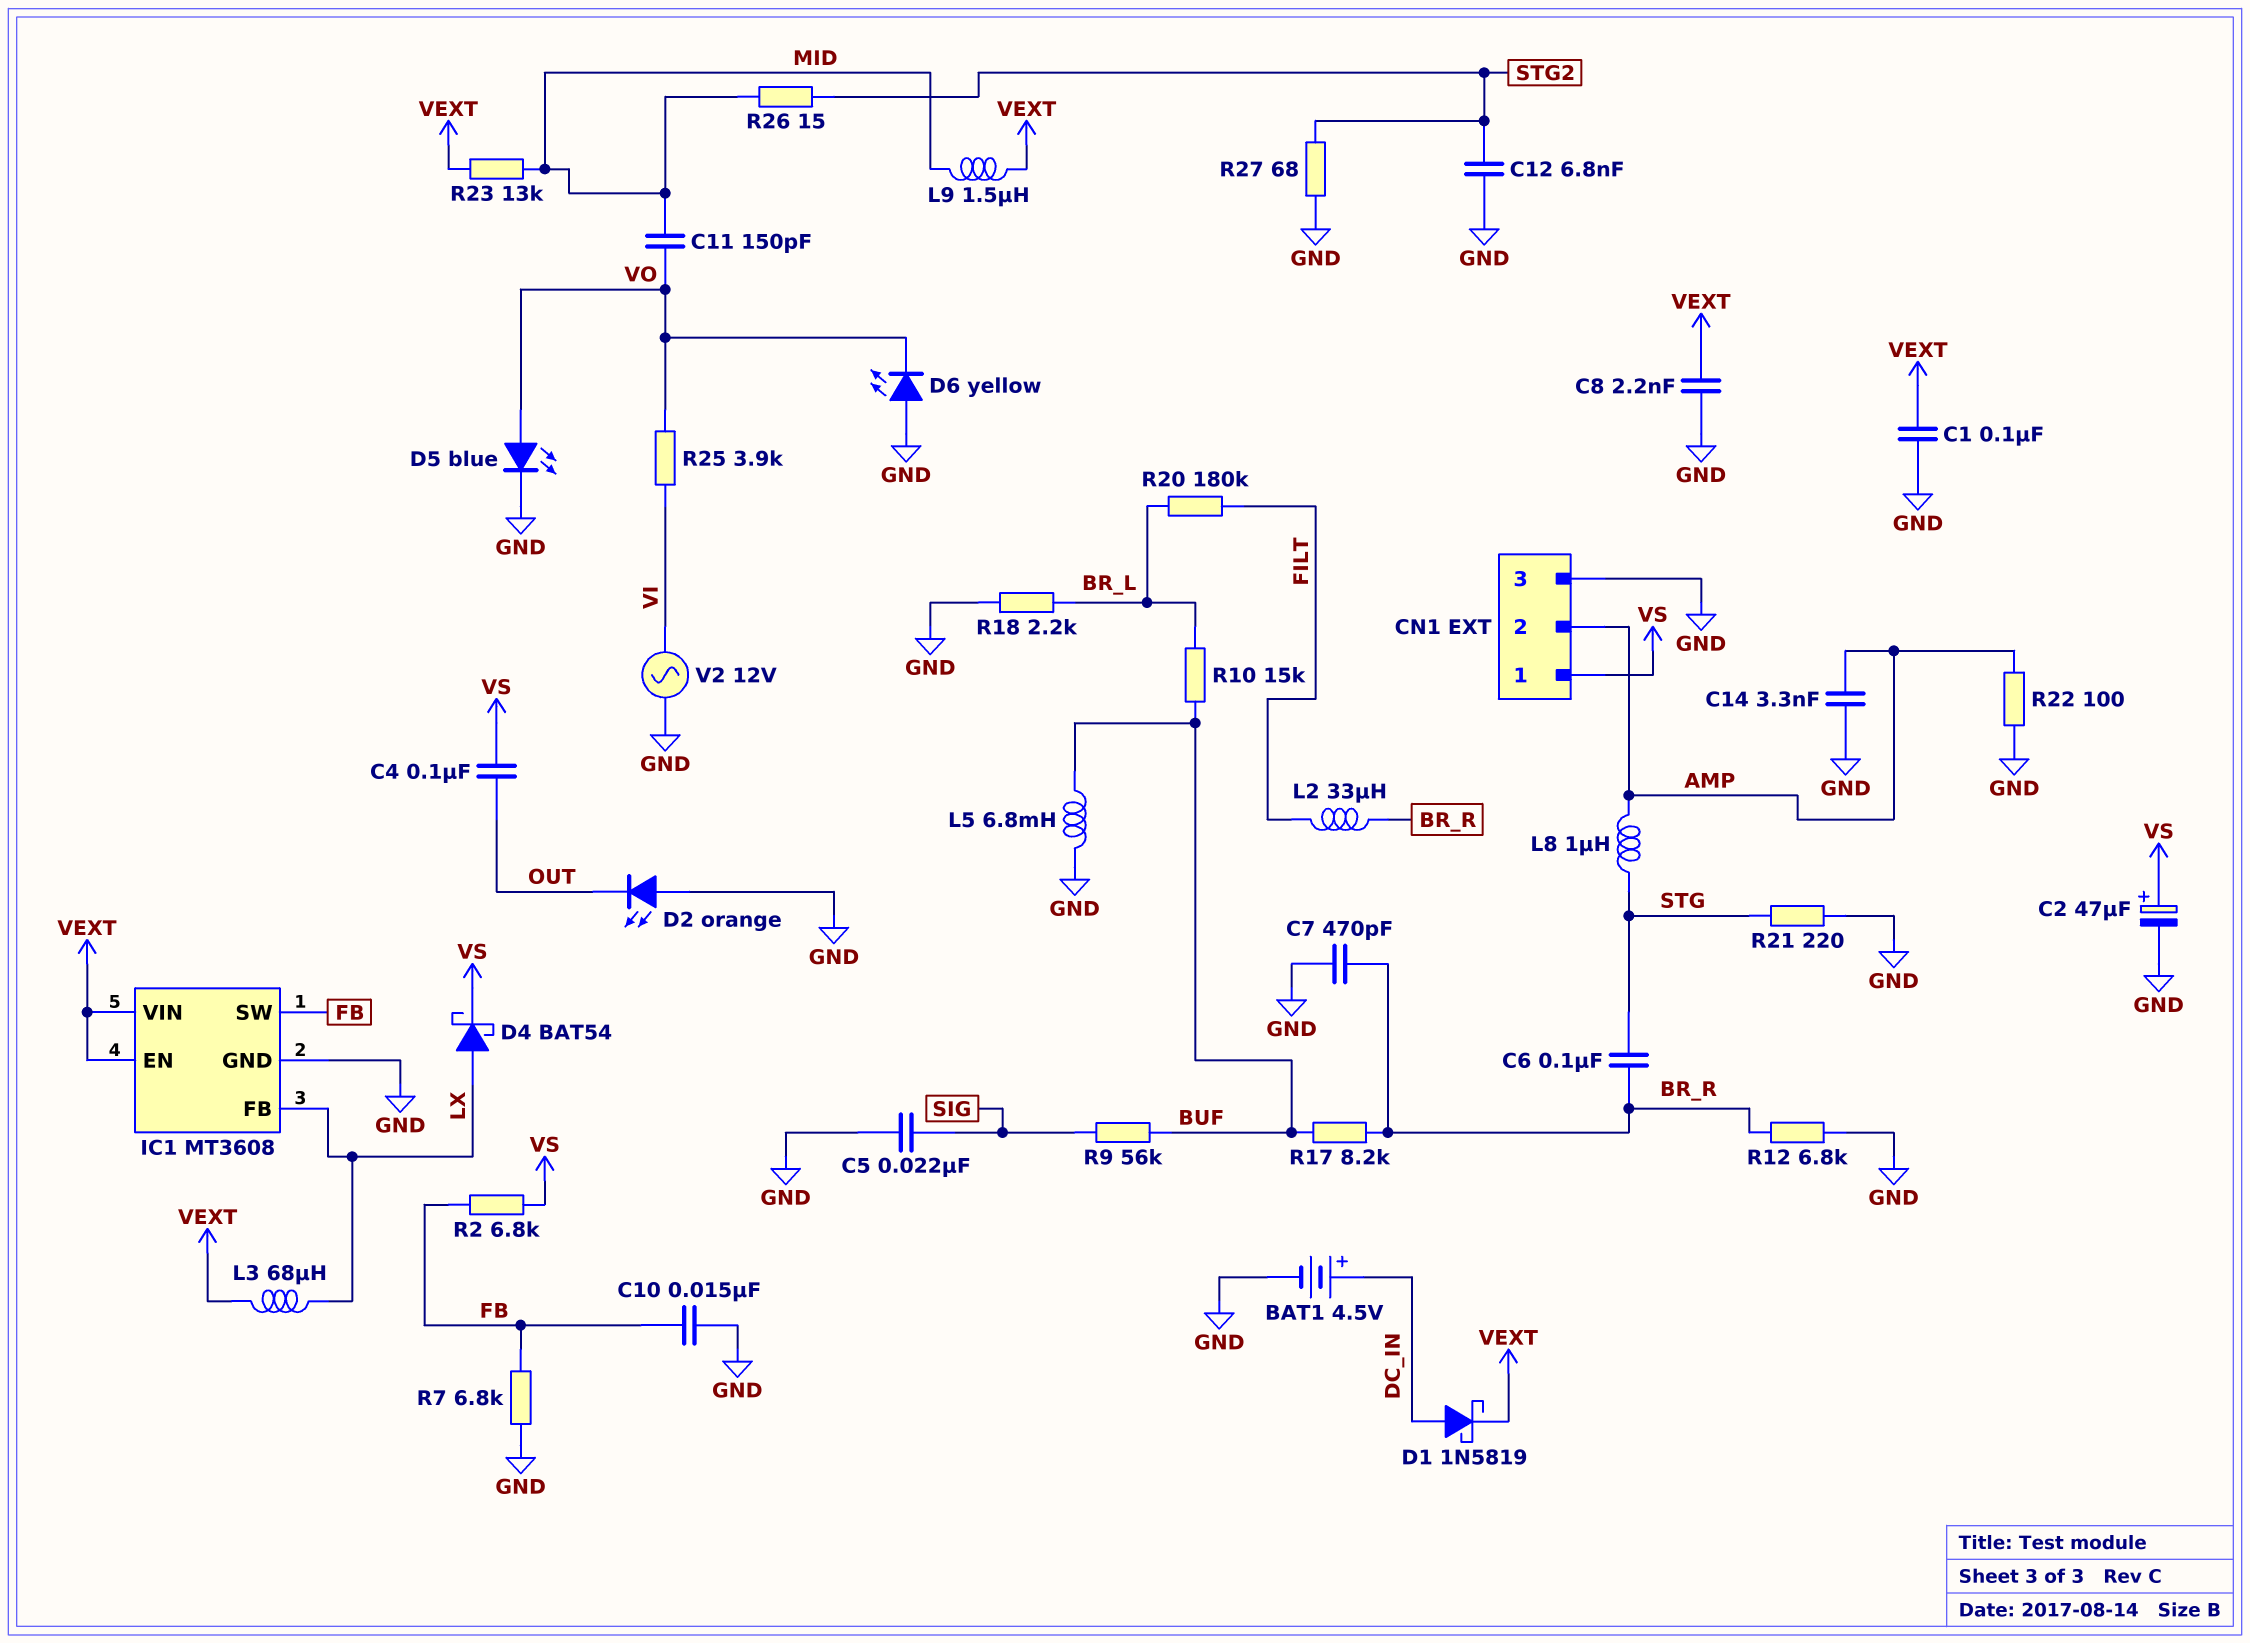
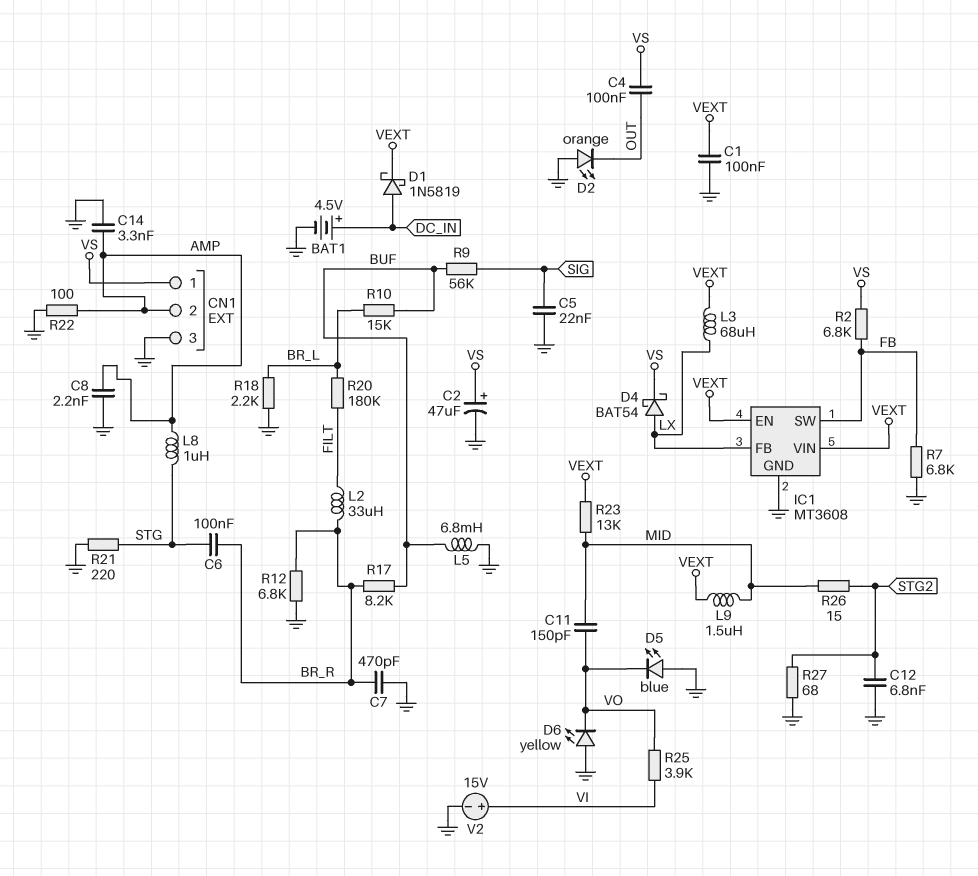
C8: 2.2nF (GND, VEXT) -> 2.2nF (AMP, GND)
C10: 15nF (FB, GND) -> none
D5: LED blue (A VO, K GND) -> LED blue (A GND, K VO)
V2: AC 12V (GND, VI) -> 15V (plus VI, minus GND)

